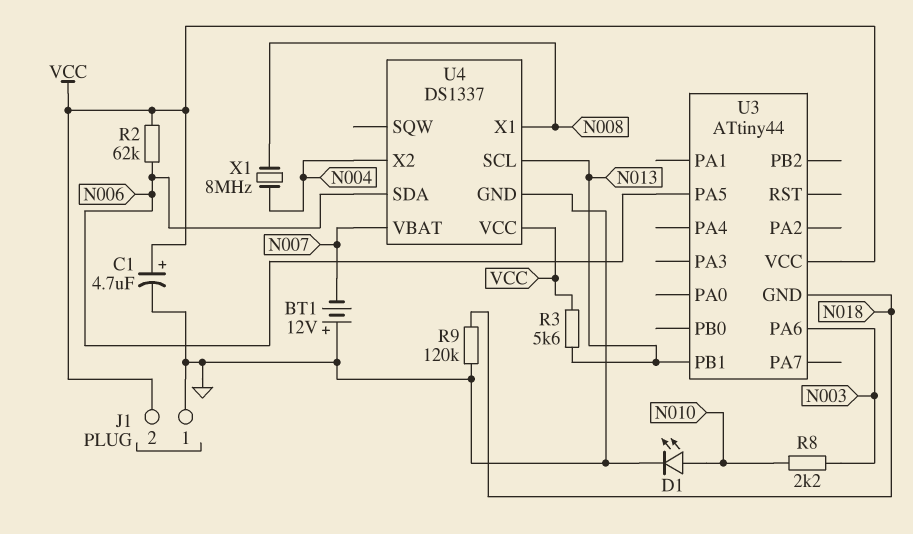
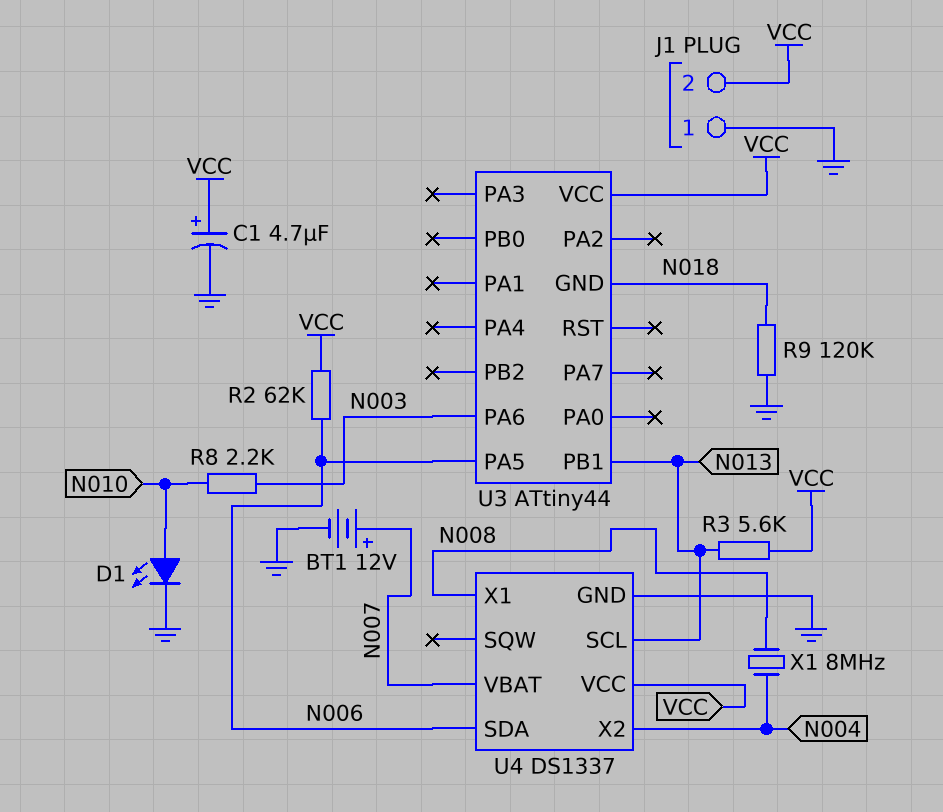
BT1: 12V (plus GND, minus N007) -> 12V (plus N007, minus GND)

